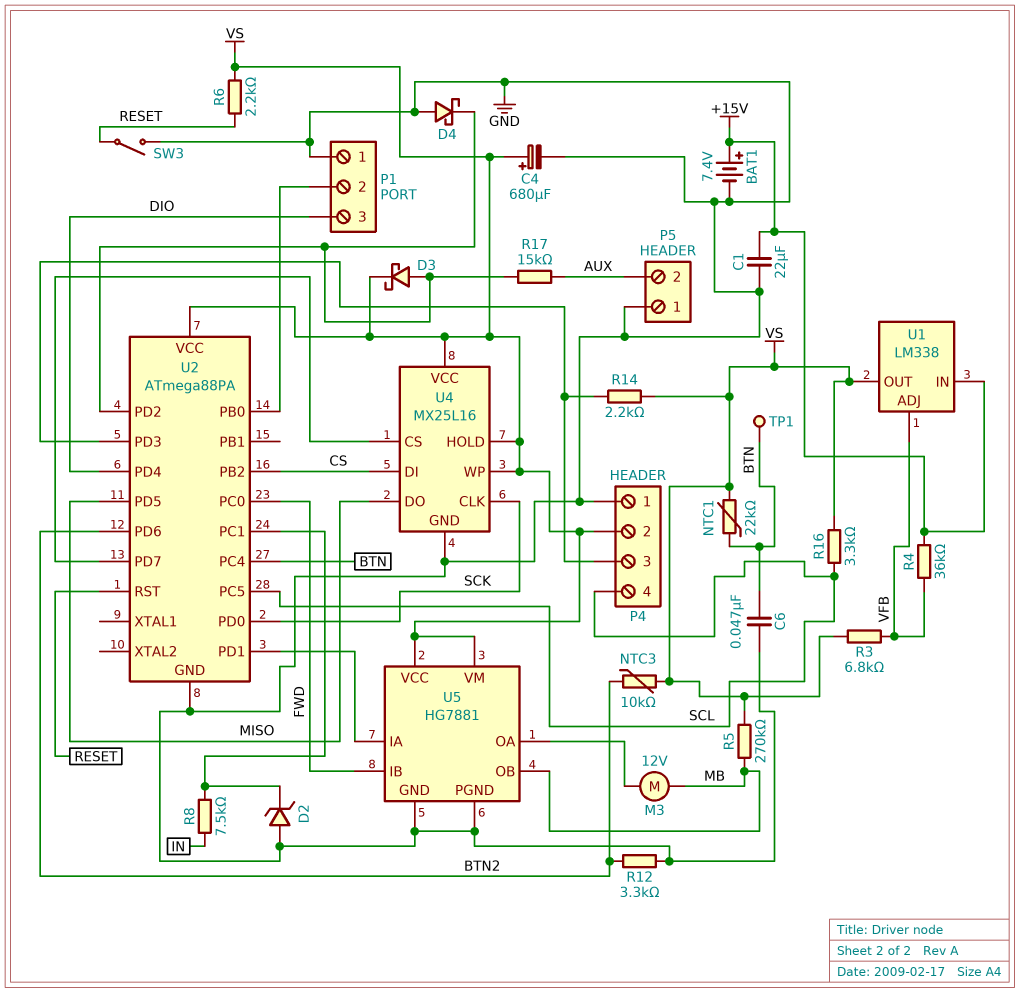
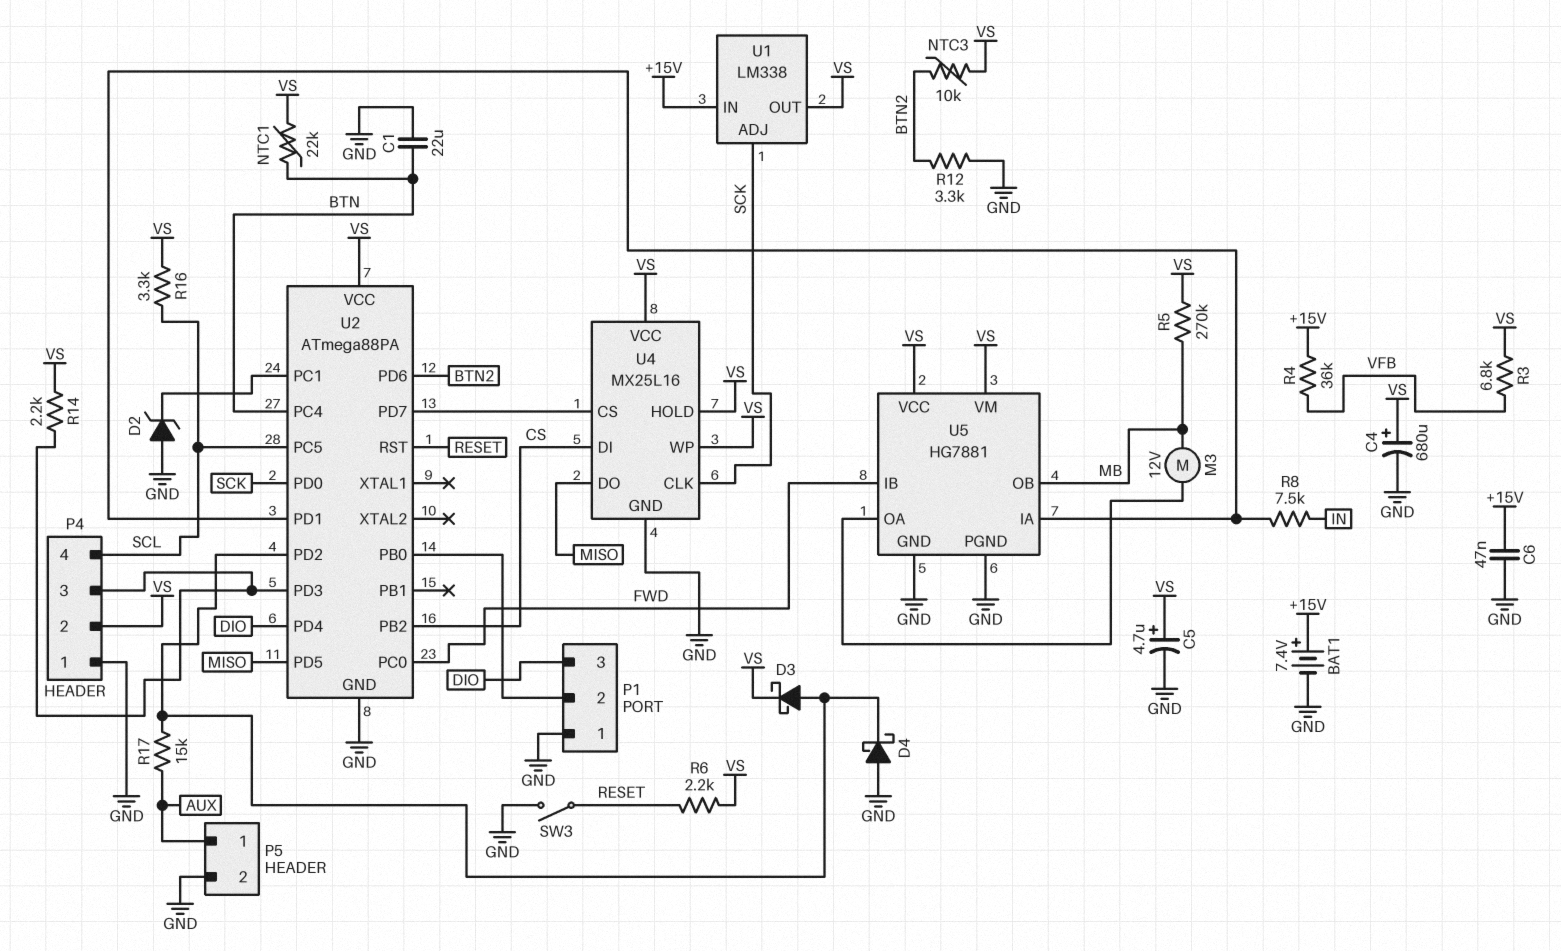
C1: 22uF (+15V, GND) -> 22uF (BTN, GND)
C5: none -> 4.7uF (plus VS, minus GND)
C6: 47nF (BTN, GND) -> 47nF (+15V, GND)
P5 pin 1: GND -> AUX
P5 pin 2: AUX -> GND
R8: 7.5k (IN, U2/PC1) -> 7.5k (IN, U2/PD1)
TP1: test point (BTN) -> none
U1 pin ADJ: VFB -> SCK

